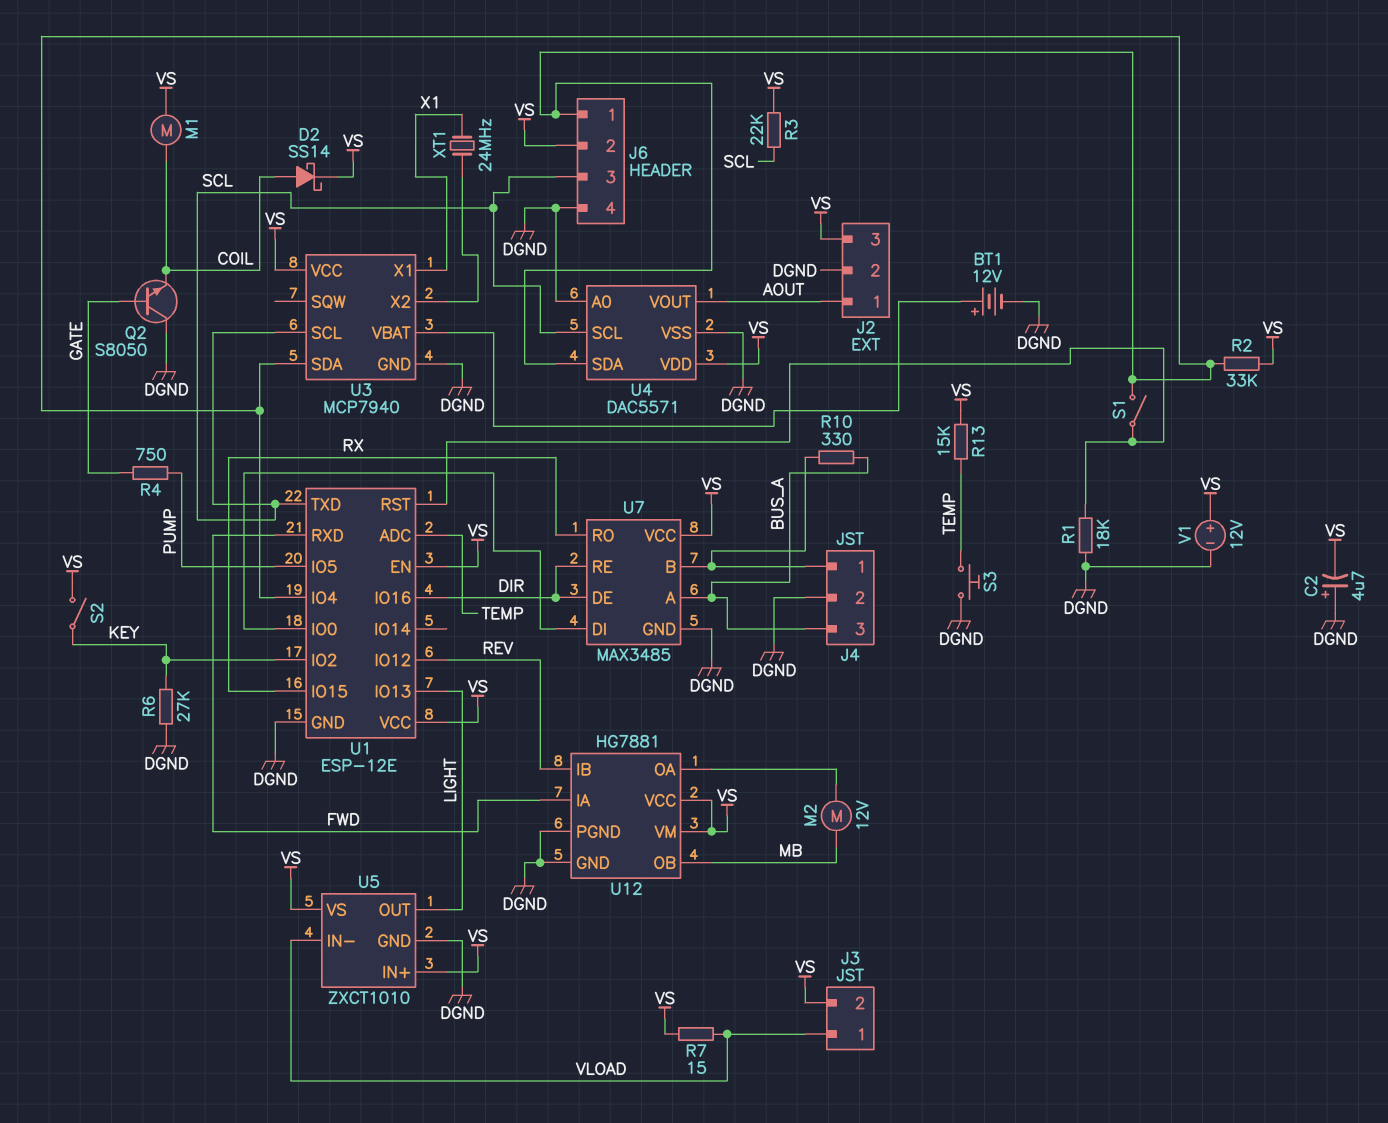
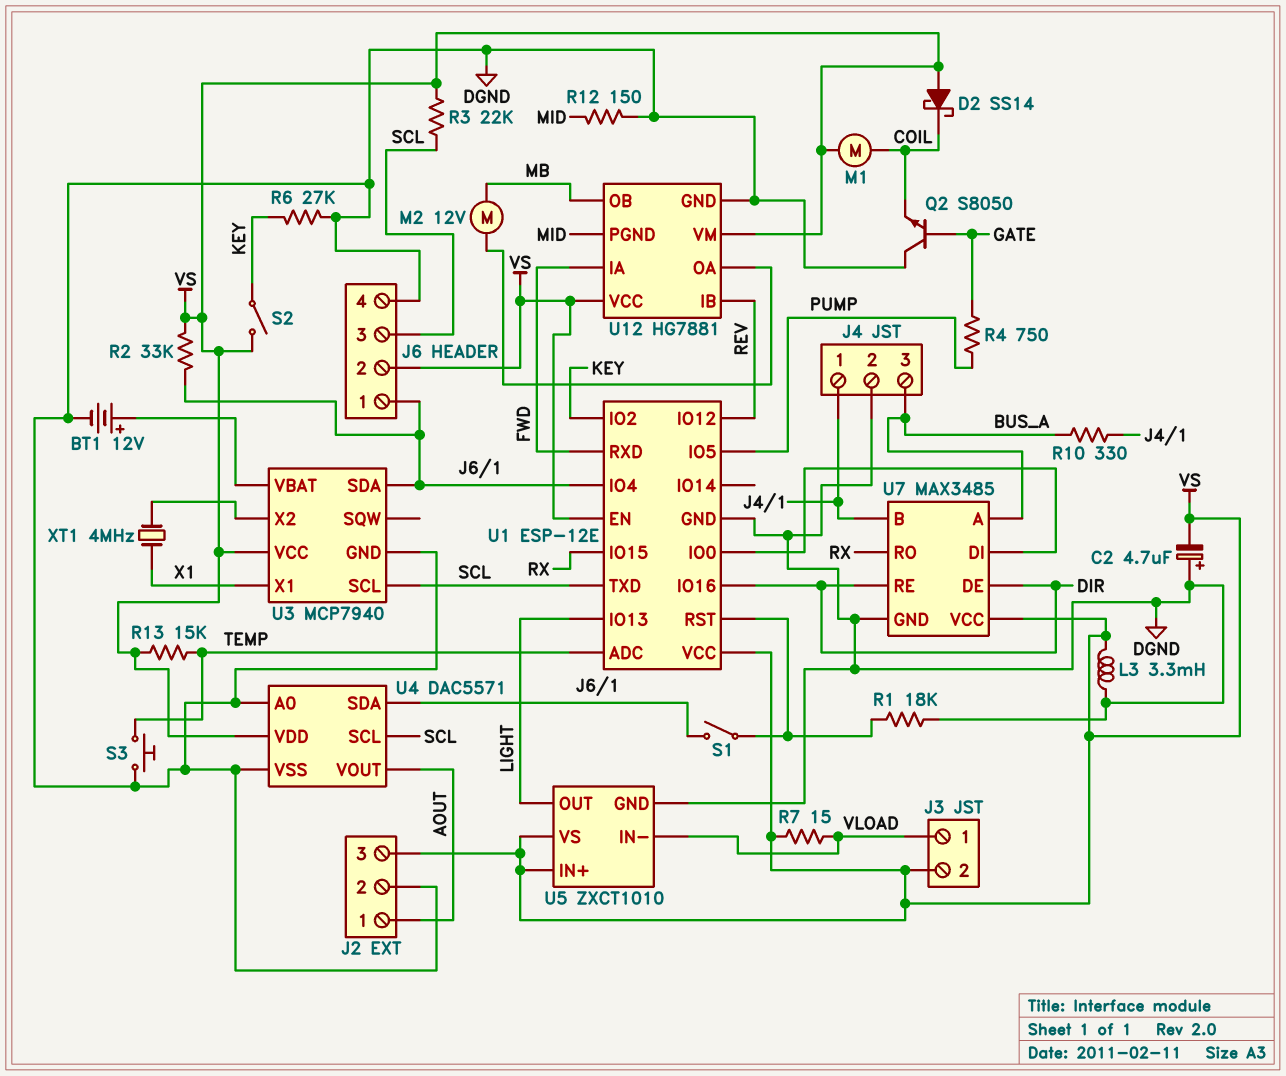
D2: schottky SS14 (A COIL, K VS) -> schottky SS14 (A VS, K COIL)
L3: none -> 3.3mH (DGND, VS)
R12: none -> 150 (DGND, MID)
U12 pin PGND: DGND -> MID
V1: 12V (plus VS, minus DGND) -> none
XT1: 24MHz (U3/X2, X1) -> 4MHz (U3/X2, X1)

